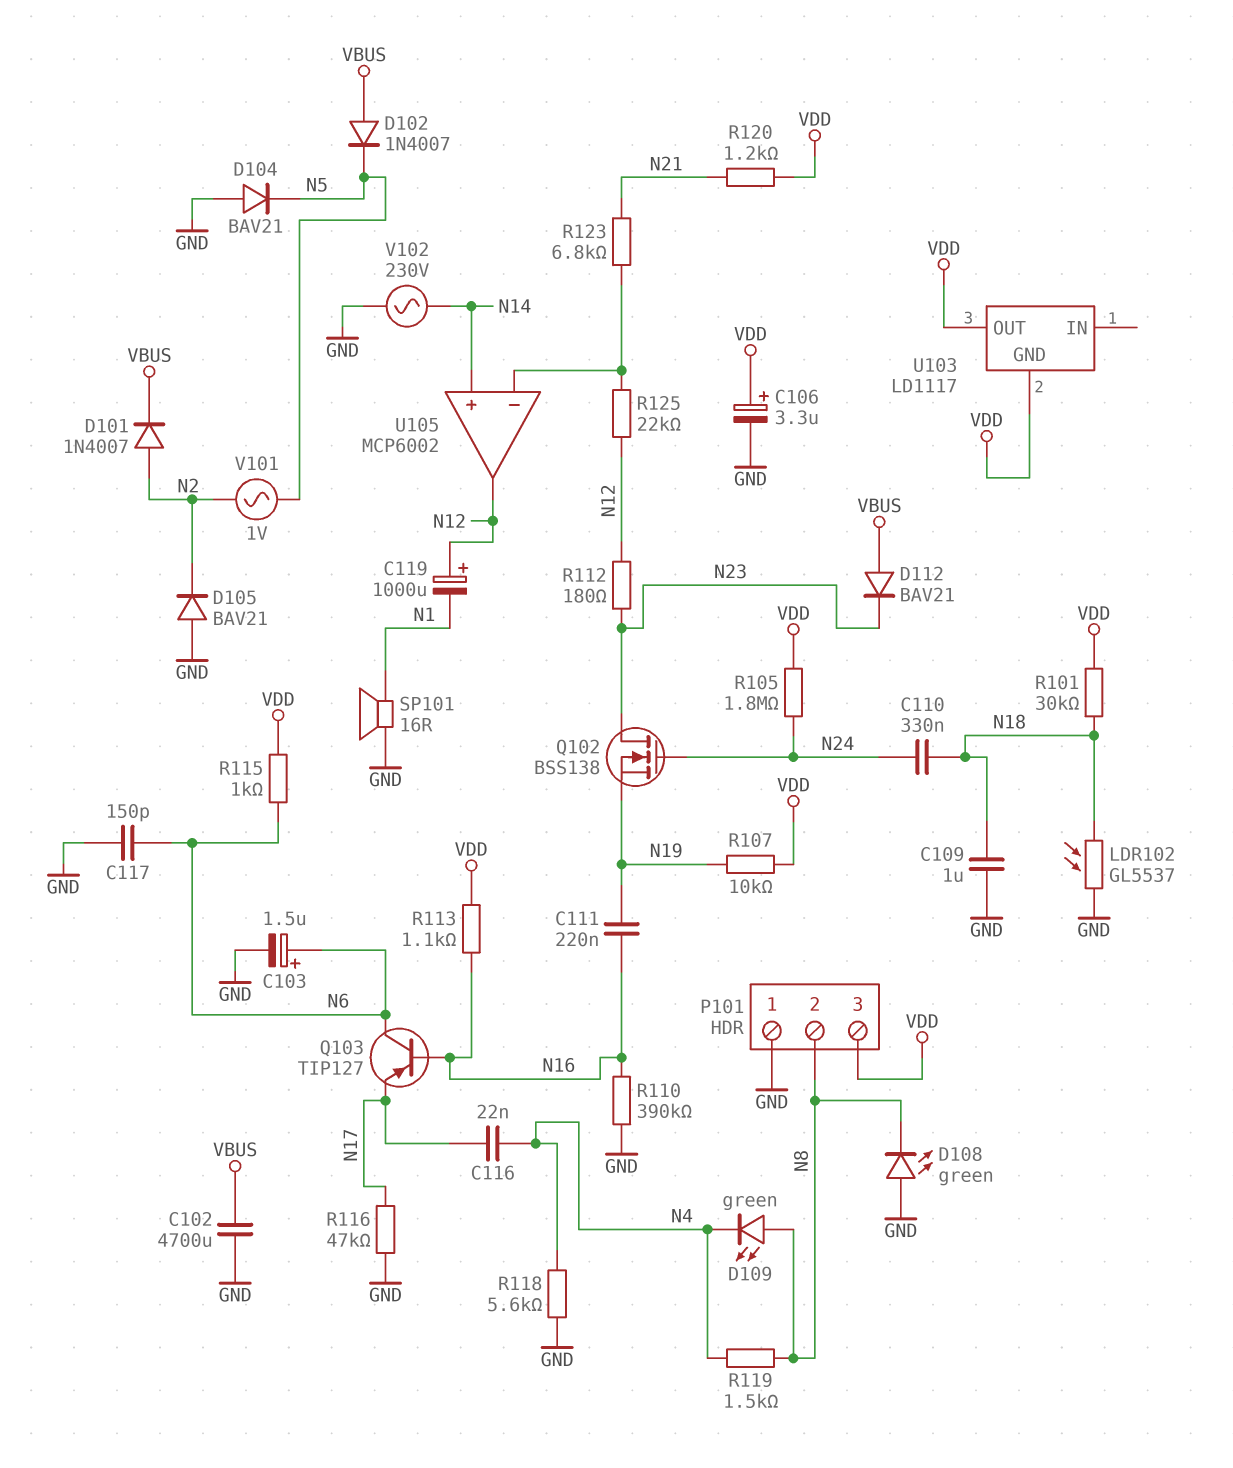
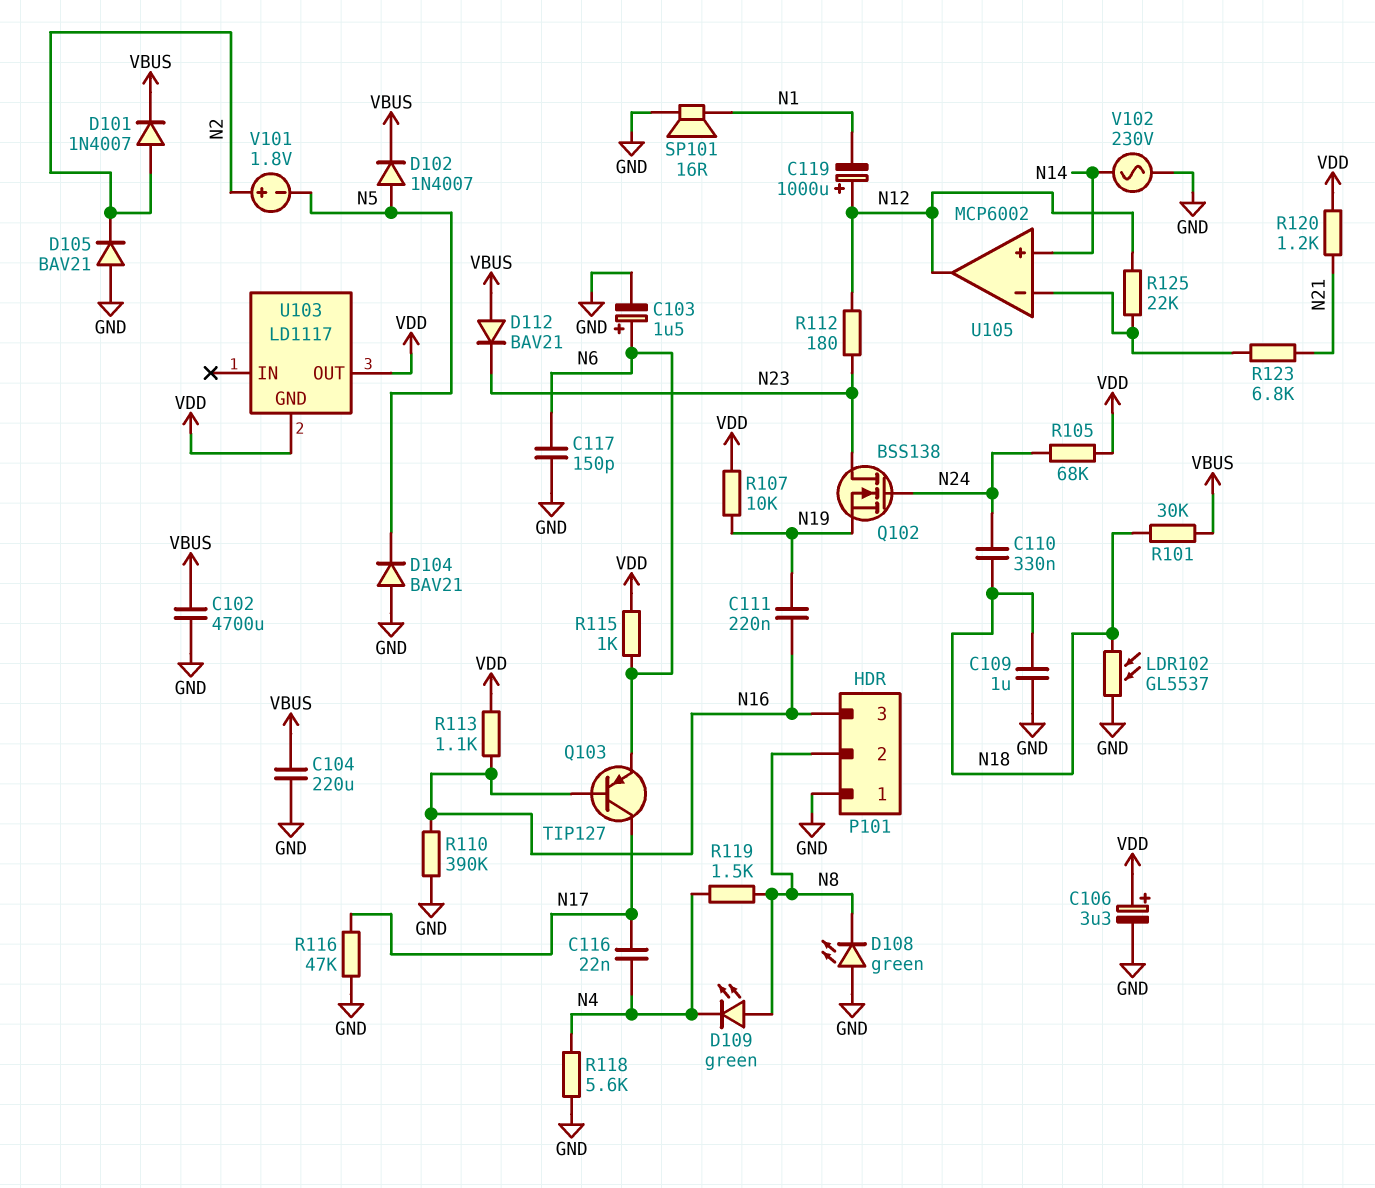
C104: none -> 220uF (GND, VBUS)
D102: diode 1N4007 (A VBUS, K N5) -> diode 1N4007 (A N5, K VBUS)
P101 pin 3: VDD -> N16
Q103: PNP TIP127 (B N16, C N6, E N17) -> PNP TIP127 (B N16, C N17, E N6)
R101: 30k (N18, VDD) -> 30k (N18, VBUS)
R105: 1.8M (N24, VDD) -> 68k (N24, VDD)
V101: AC 1V (N2, N5) -> 1.8V (plus N2, minus N5)

